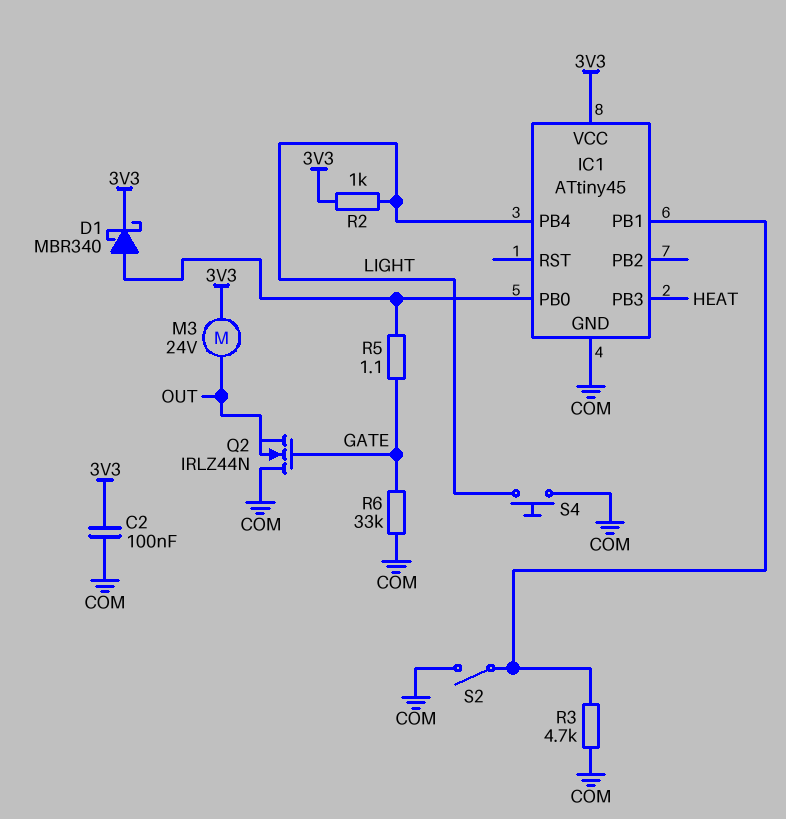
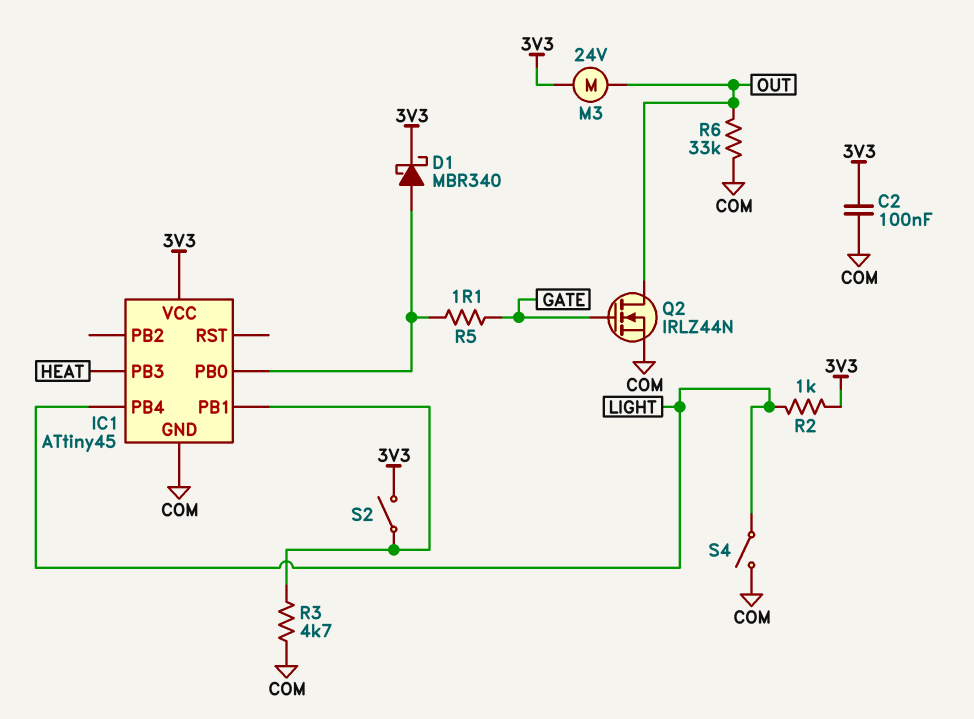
Q2: NMOS IRLZ44N (G GATE, D COM, S OUT) -> NMOS IRLZ44N (G GATE, D OUT, S COM)
R6: 33k (COM, GATE) -> 33k (COM, OUT)
S2: switch (COM, IC1/PB1) -> switch (3V3, IC1/PB1)
S4: button (COM, LIGHT) -> switch (COM, LIGHT)

